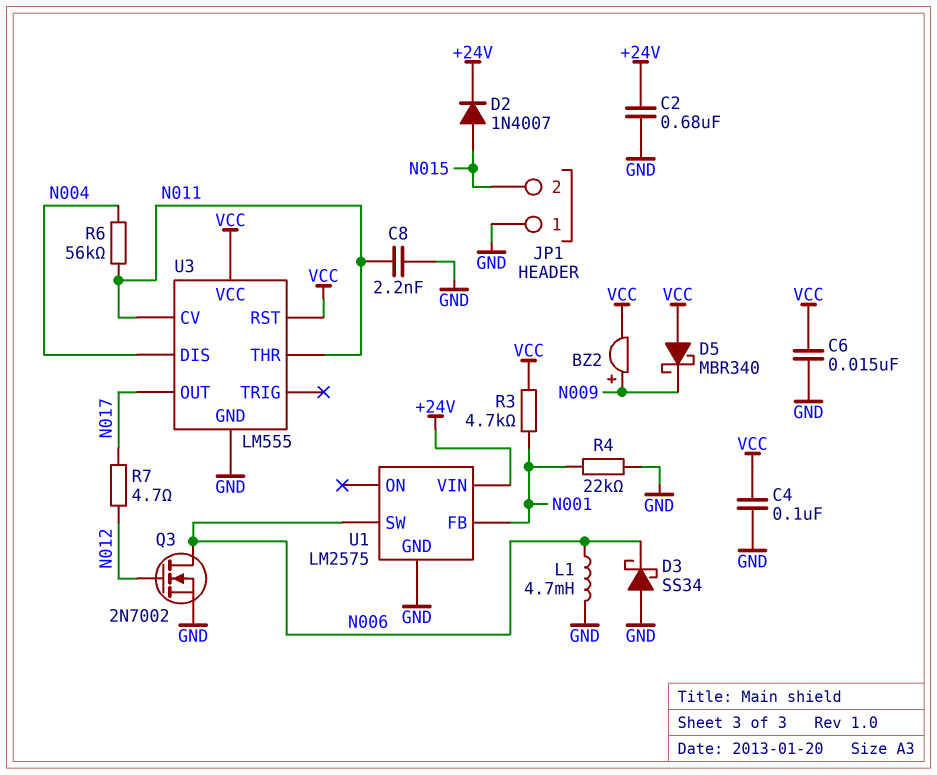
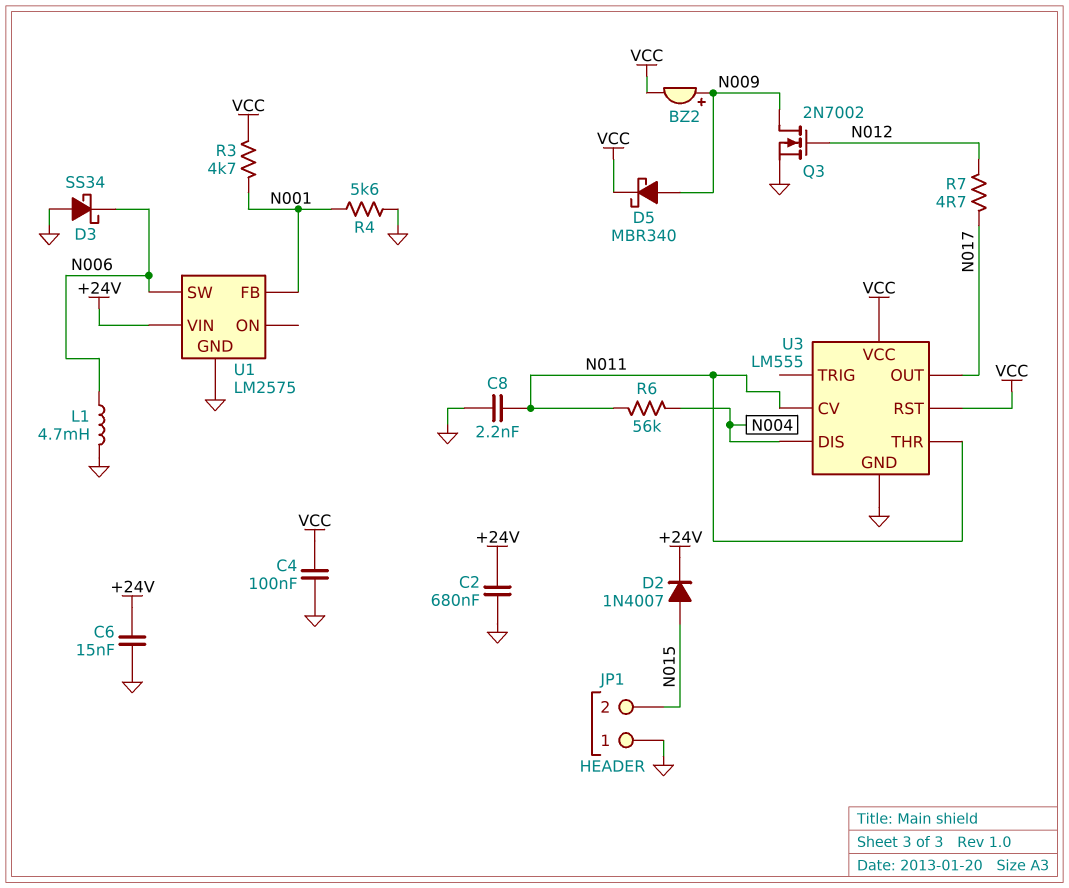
C6: 15nF (GND, VCC) -> 15nF (+24V, GND)
D5: schottky MBR340 (A VCC, K N009) -> schottky MBR340 (A N009, K VCC)
Q3: NMOS 2N7002 (G N012, D N006, S GND) -> NMOS 2N7002 (G N012, D N009, S GND)
R4: 22k (GND, N001) -> 5.6k (GND, N001)

